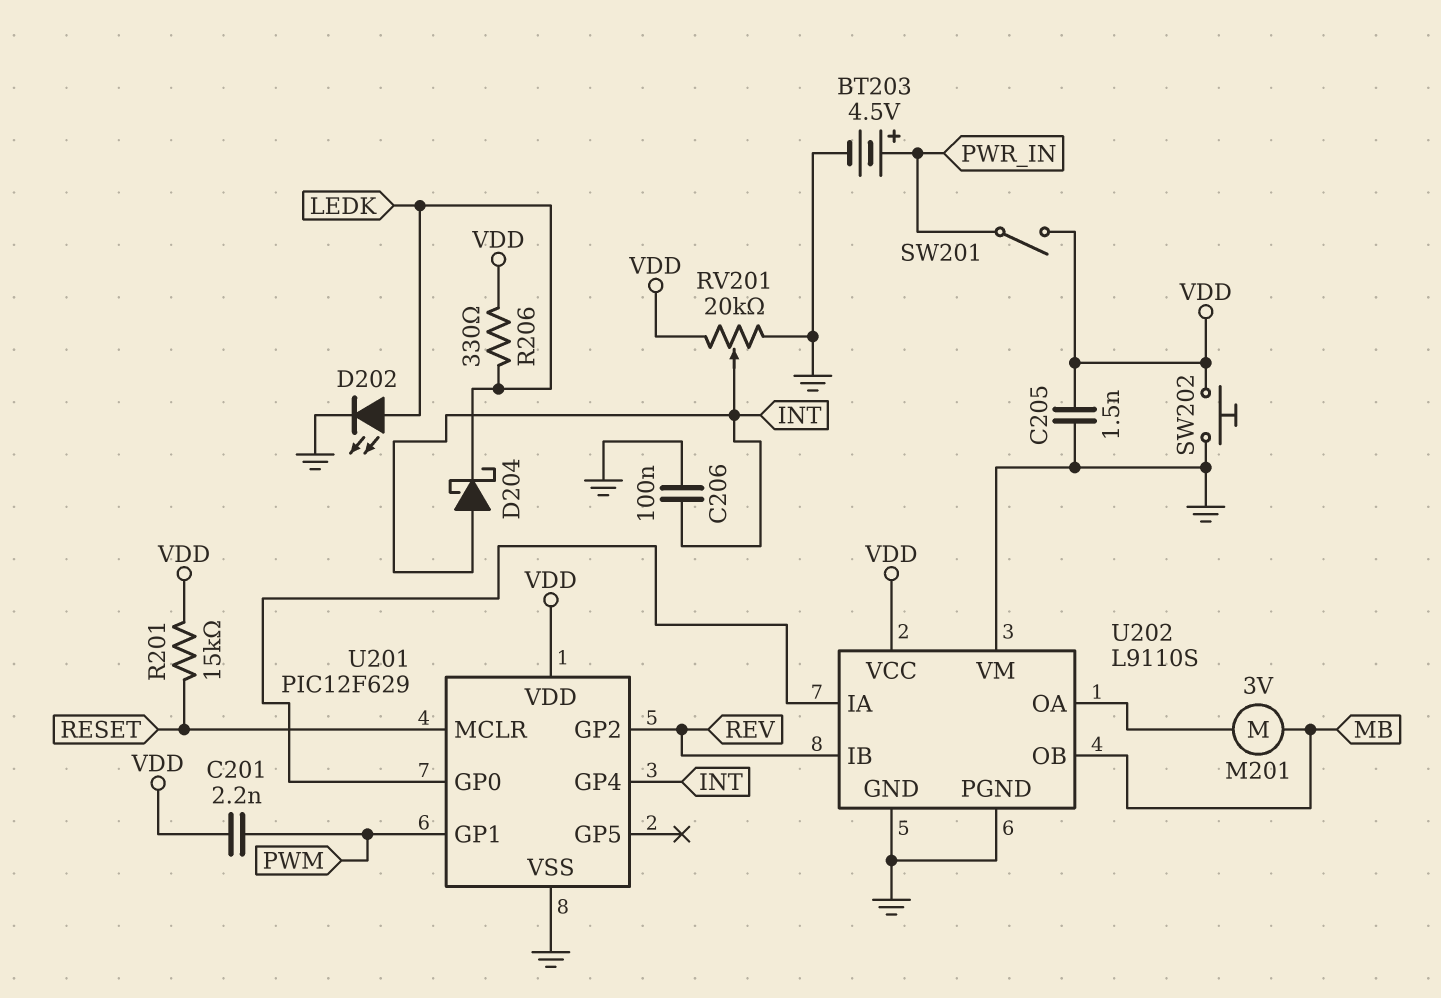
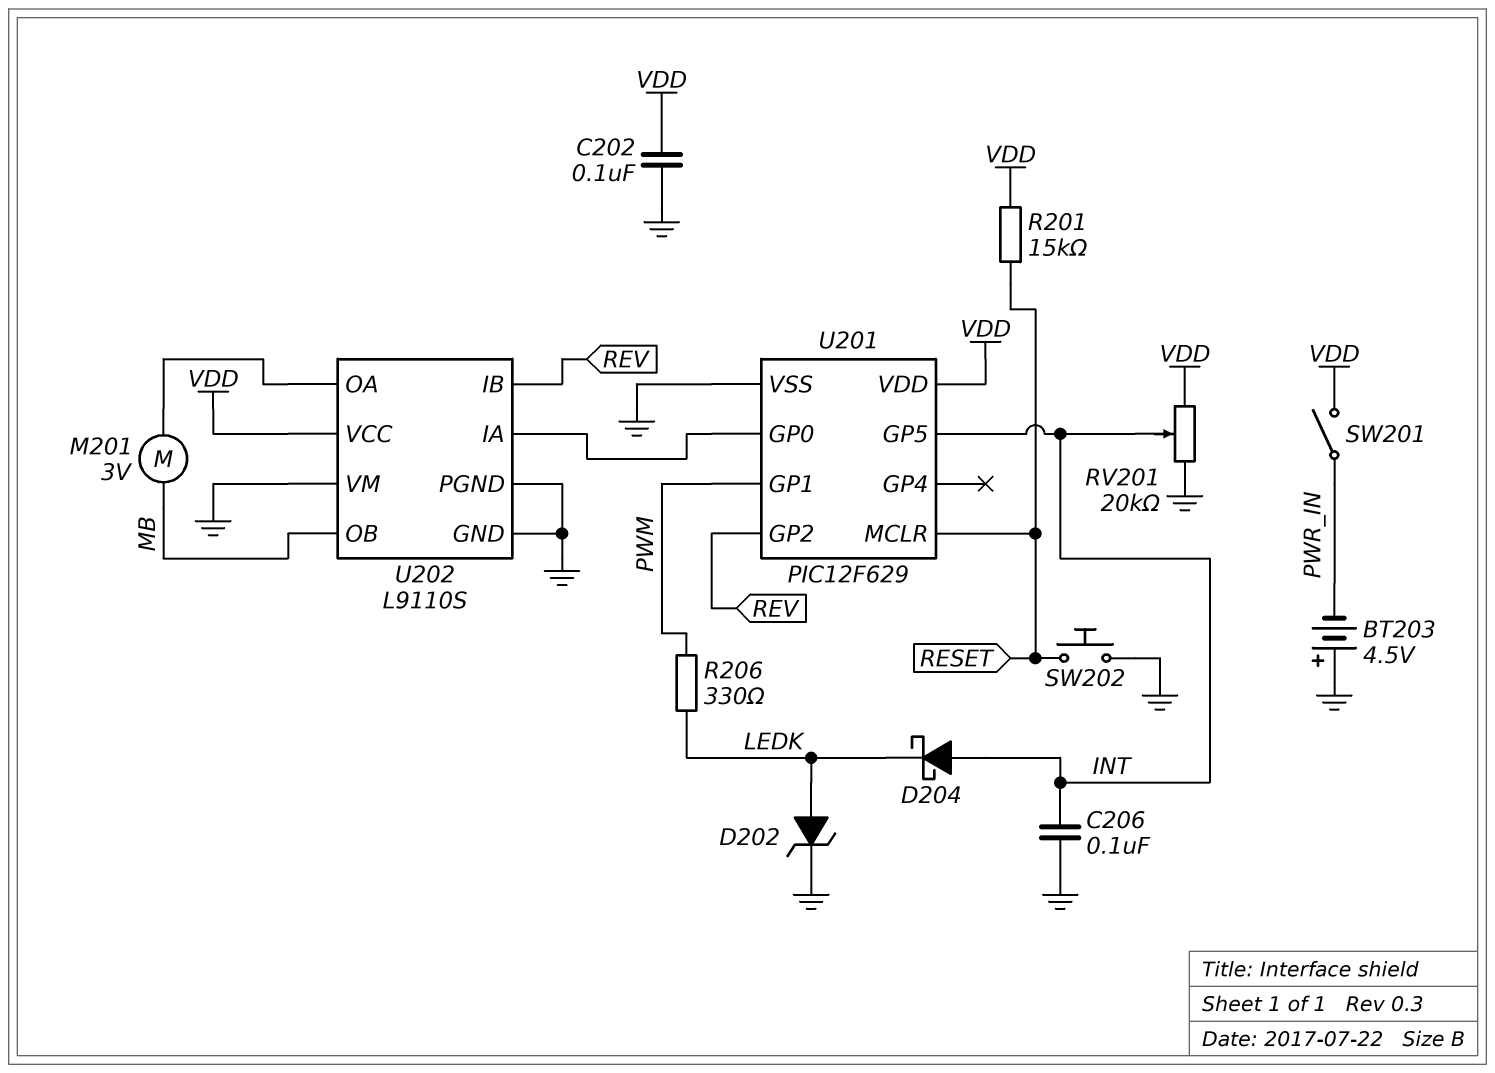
BT203: 4.5V (plus PWR_IN, minus GND) -> 4.5V (plus GND, minus PWR_IN)
C201: 2.2nF (PWM, VDD) -> none
C202: none -> 100nF (GND, VDD)
C205: 1.5nF (GND, VDD) -> none
D202: LED (A LEDK, K GND) -> zener (A LEDK, K GND)
R206: 330 (LEDK, VDD) -> 330 (LEDK, PWM)
SW202: button (GND, VDD) -> button (GND, RESET)
U201 pin GP4: INT -> none
U201 pin GP5: none -> INT

